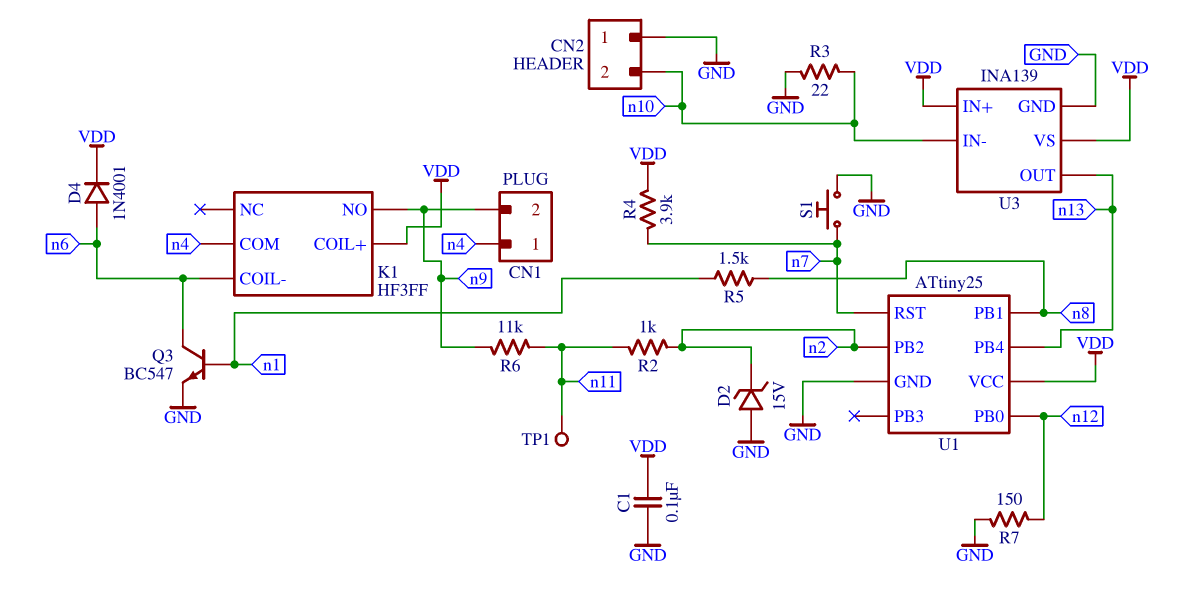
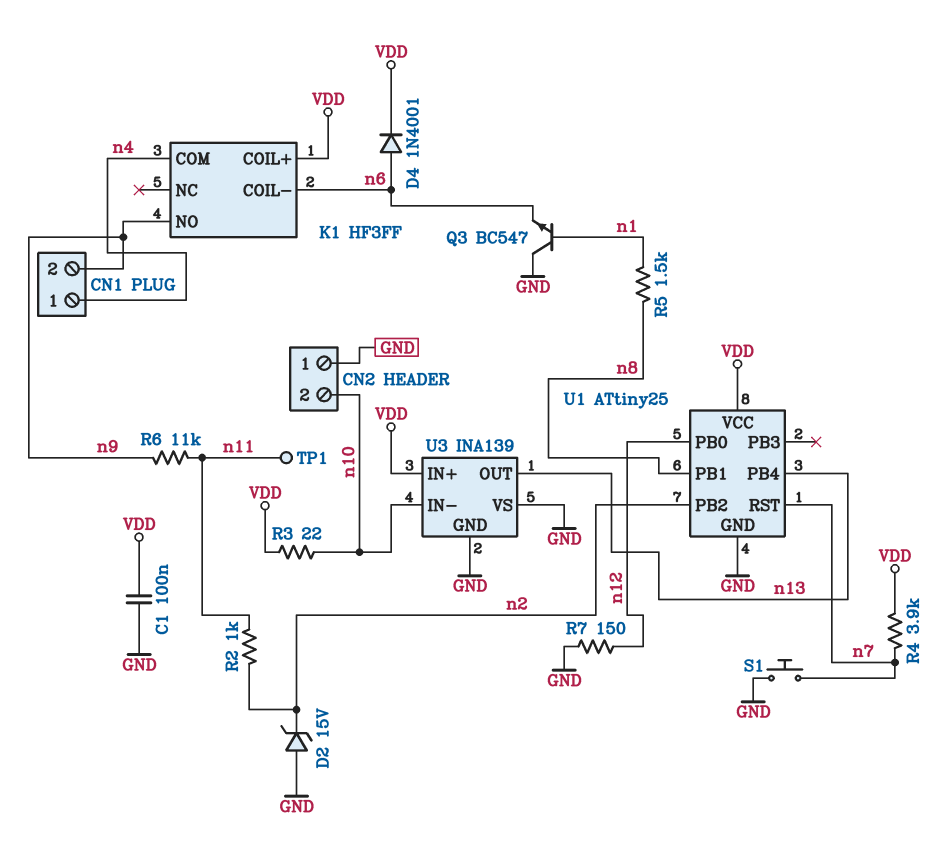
Q3: NPN BC547 (B n1, C n6, E GND) -> NPN BC547 (B n1, C GND, E n6)
R3: 22 (GND, n10) -> 22 (VDD, n10)
U3 pin VS: VDD -> GND

